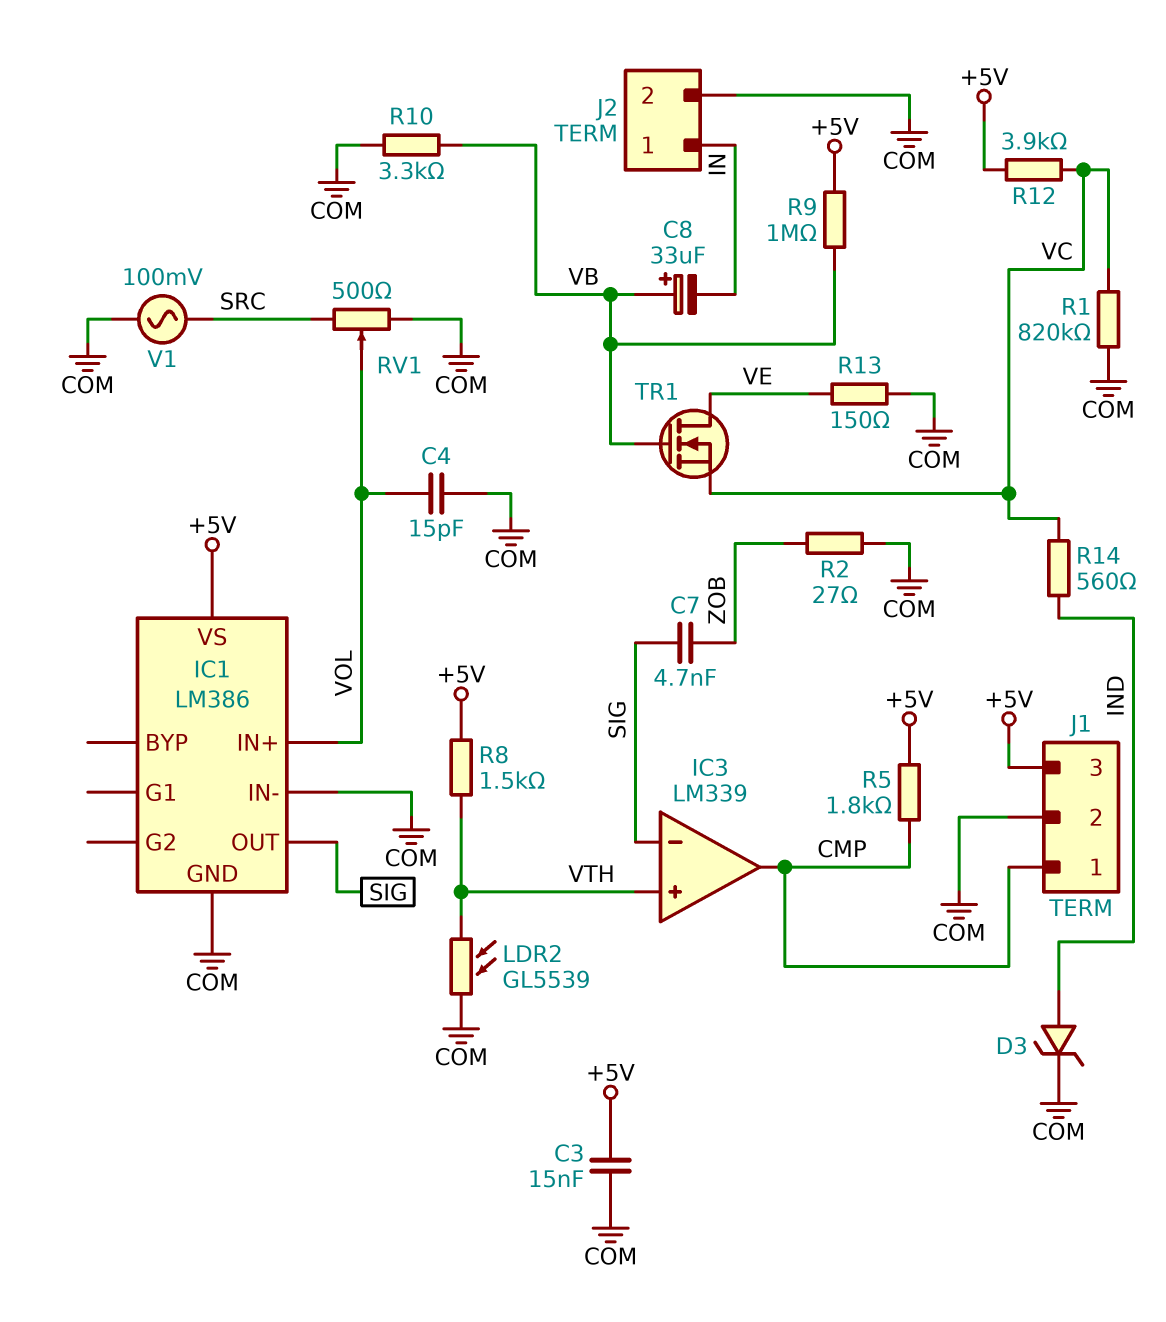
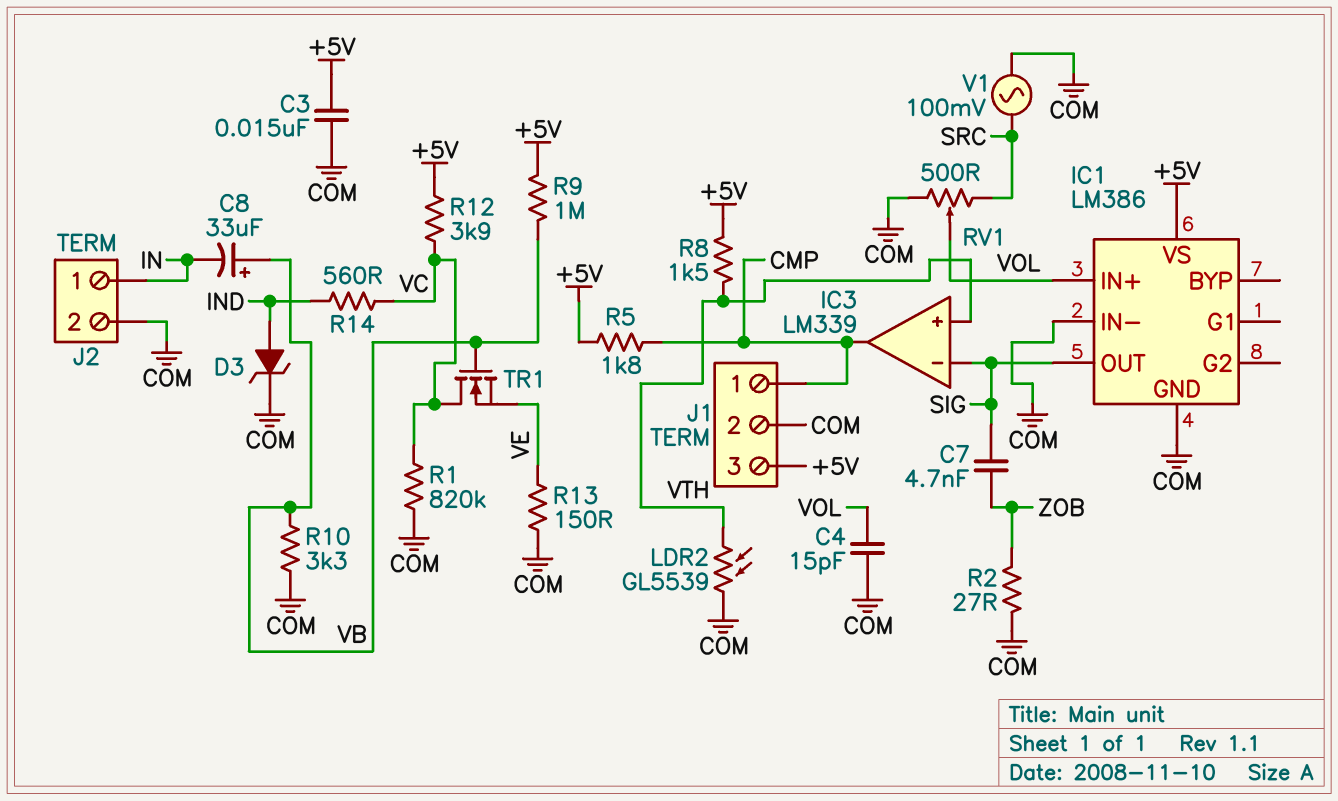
TR1: NMOS (G VB, D VE, S VC) -> NMOS (G VB, D VC, S VE)

